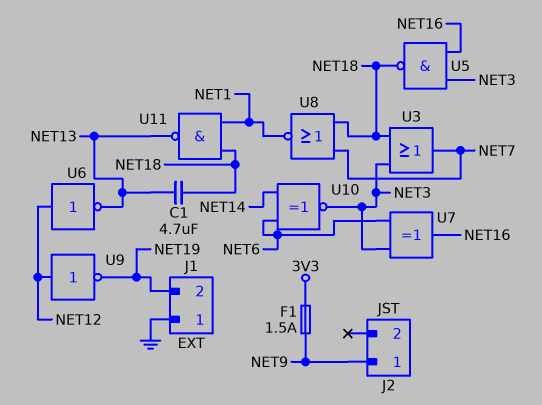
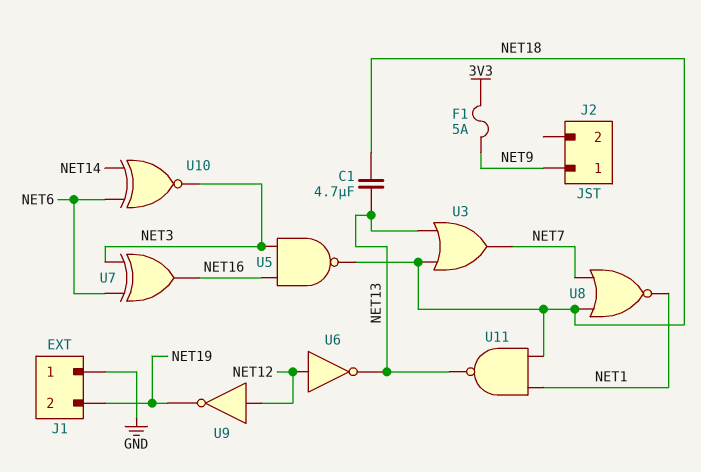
F1: 1.5A (3V3, NET9) -> 5A (3V3, NET9)
U3: OR (in NET3, in NET18, out NET7) -> OR (in NET13, in NET18, out NET7)

